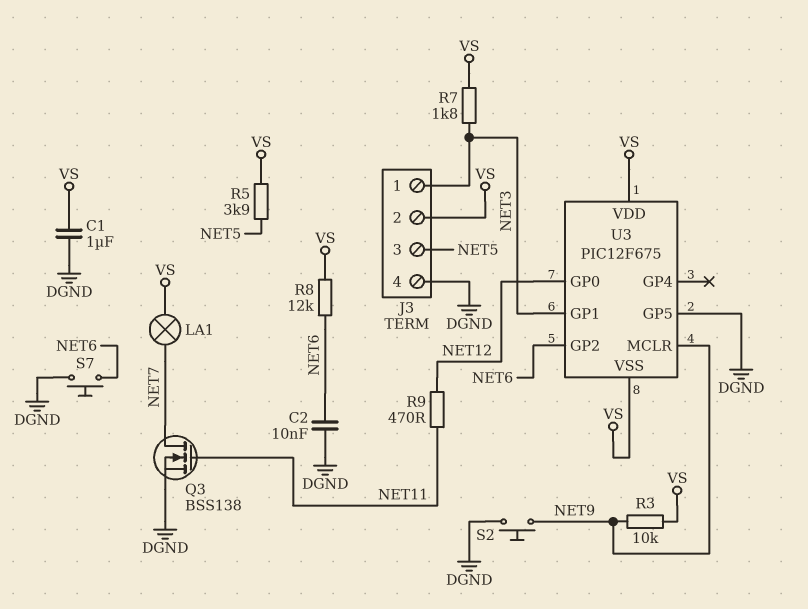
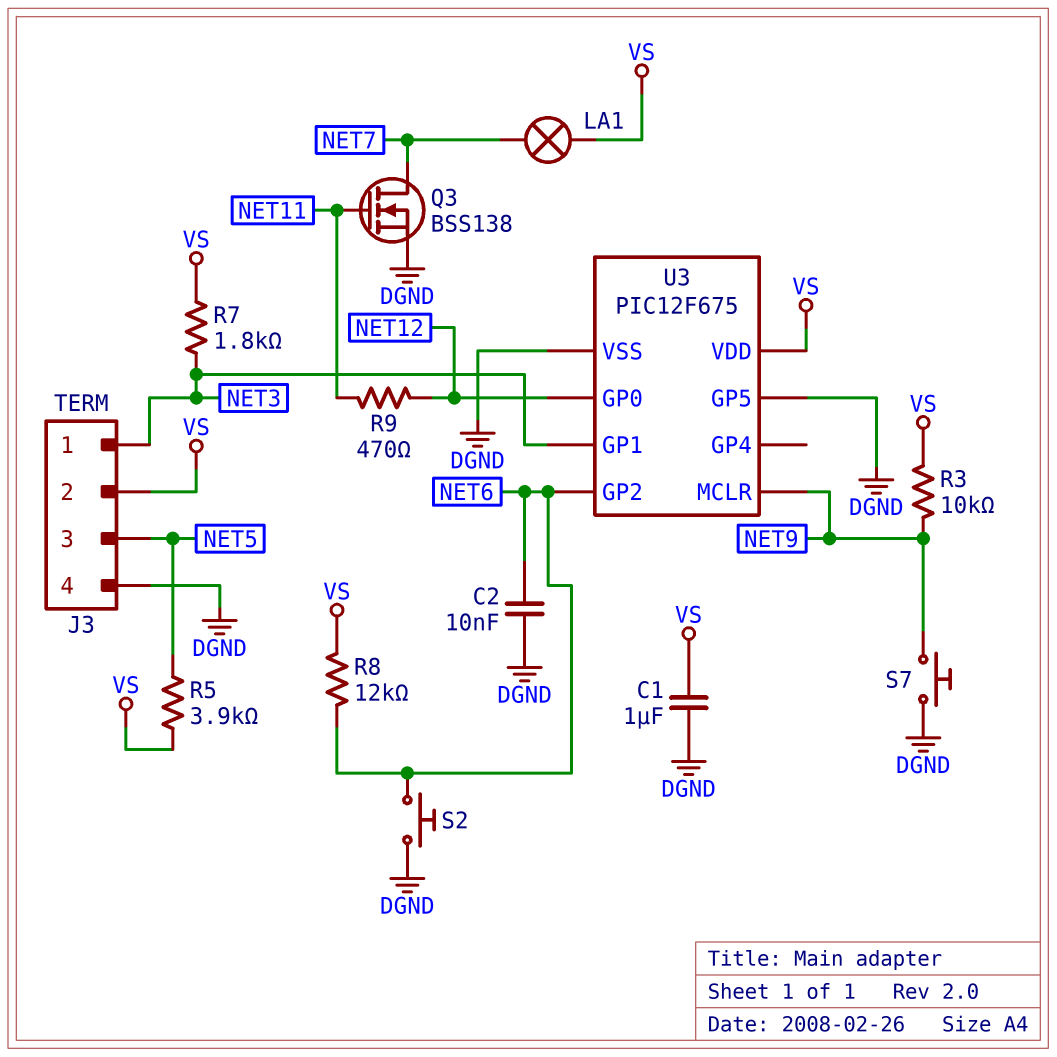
S2: button (DGND, NET9) -> button (DGND, NET6)
S7: button (DGND, NET6) -> button (DGND, NET9)
U3 pin VSS: VS -> DGND

